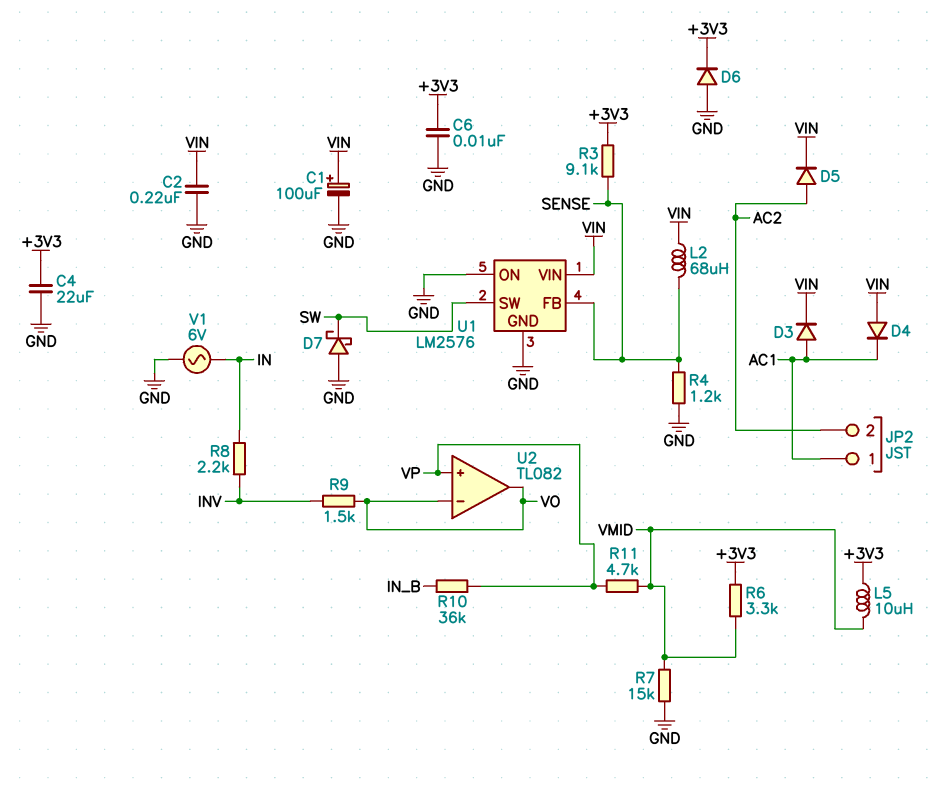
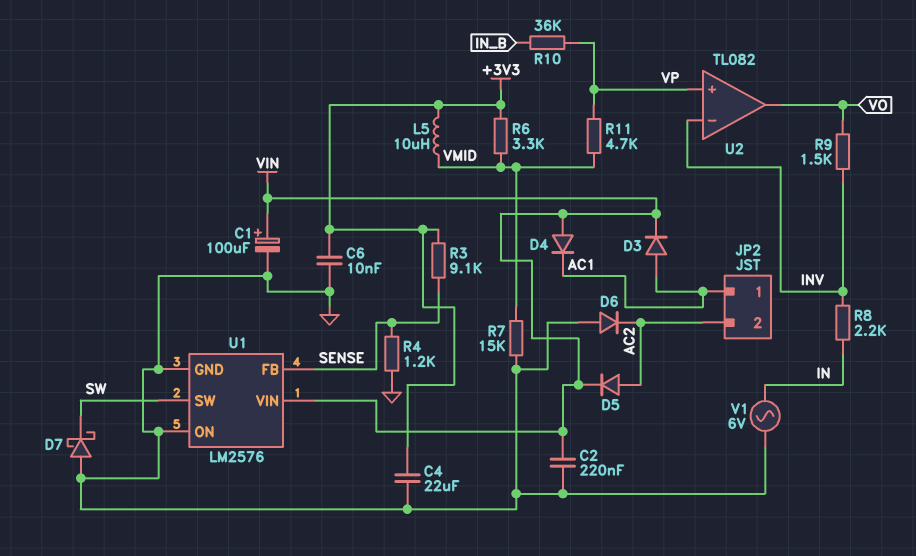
D6: diode (A GND, K +3V3) -> diode (A GND, K AC2)
L2: 68uH (SENSE, VIN) -> none
U2 pin in-: VO -> INV

